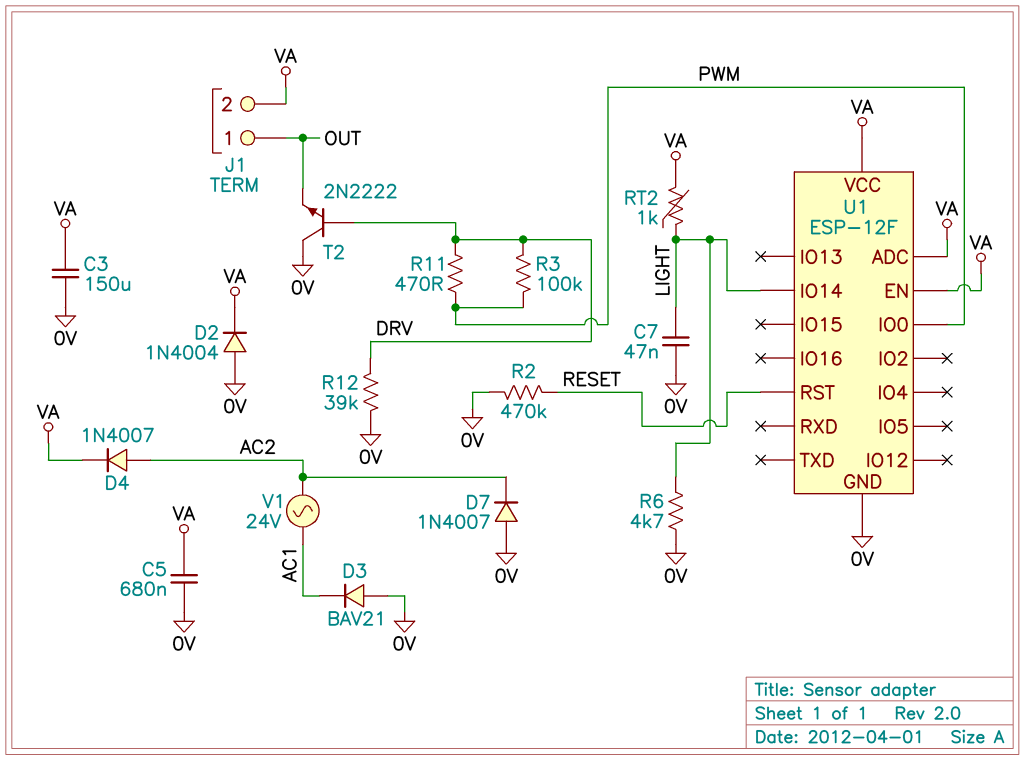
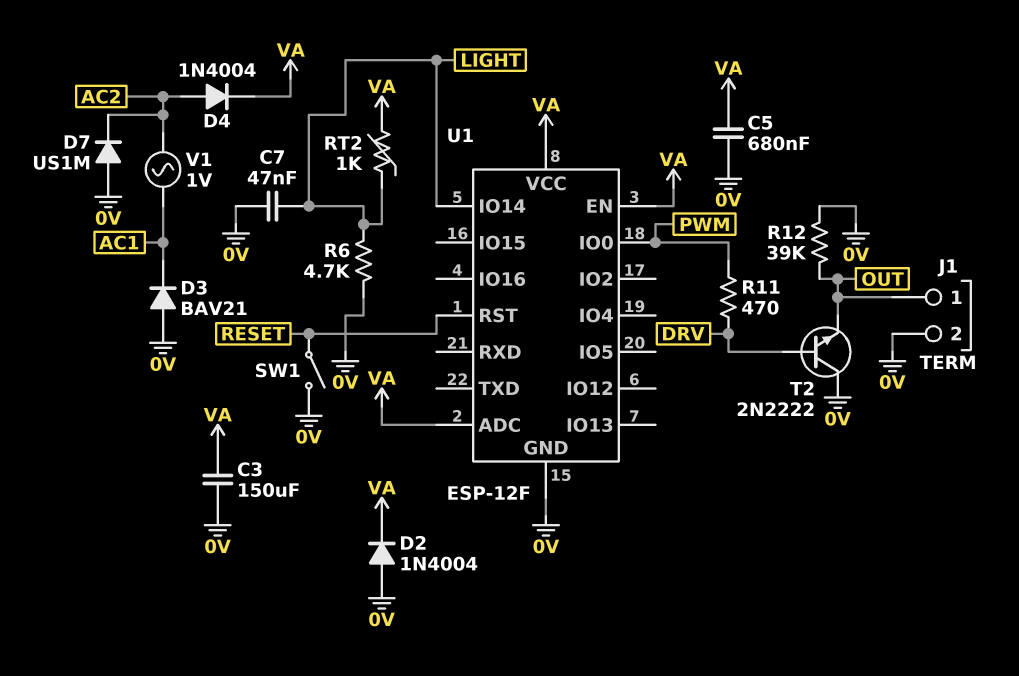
D4: diode 1N4007 (A AC2, K VA) -> diode 1N4004 (A AC2, K VA)
D7: diode 1N4007 (A 0V, K AC2) -> diode US1M (A 0V, K AC2)
J1 pin 2: VA -> 0V
R2: 470k (0V, RESET) -> none
R3: 100k (DRV, PWM) -> none
R12: 39k (0V, DRV) -> 39k (0V, OUT)
SW1: none -> switch (0V, RESET)
V1: AC 24V (AC1, AC2) -> AC 1V (AC1, AC2)

